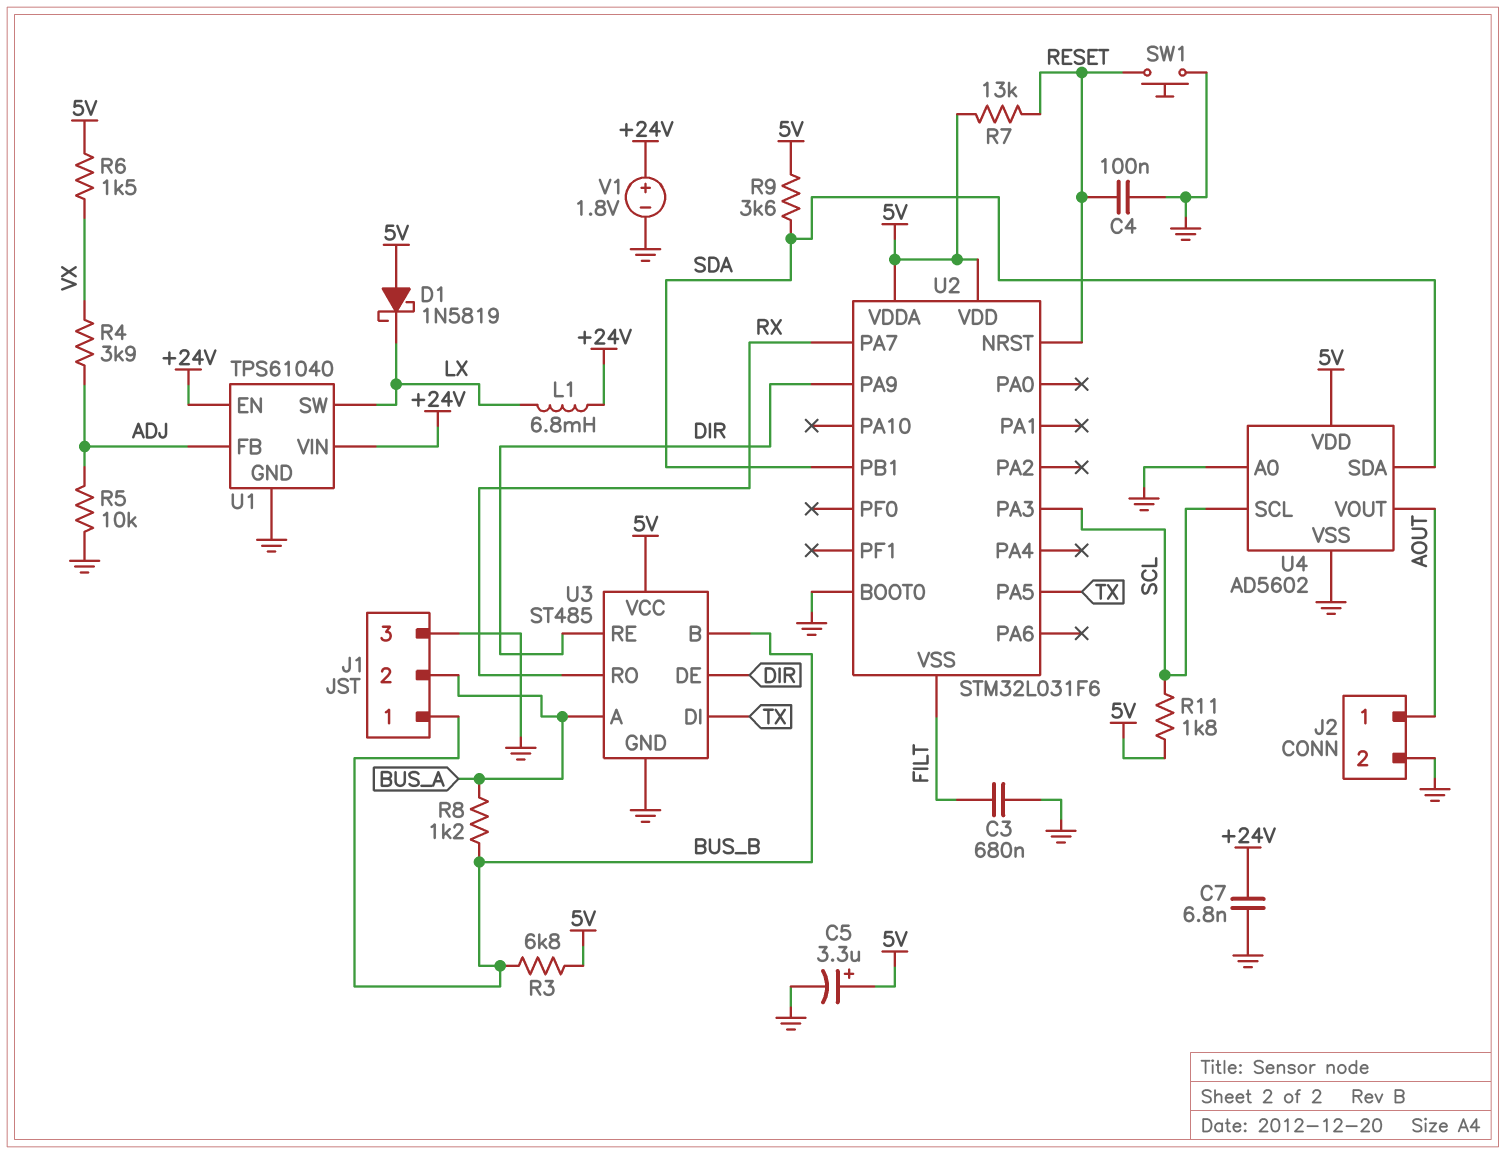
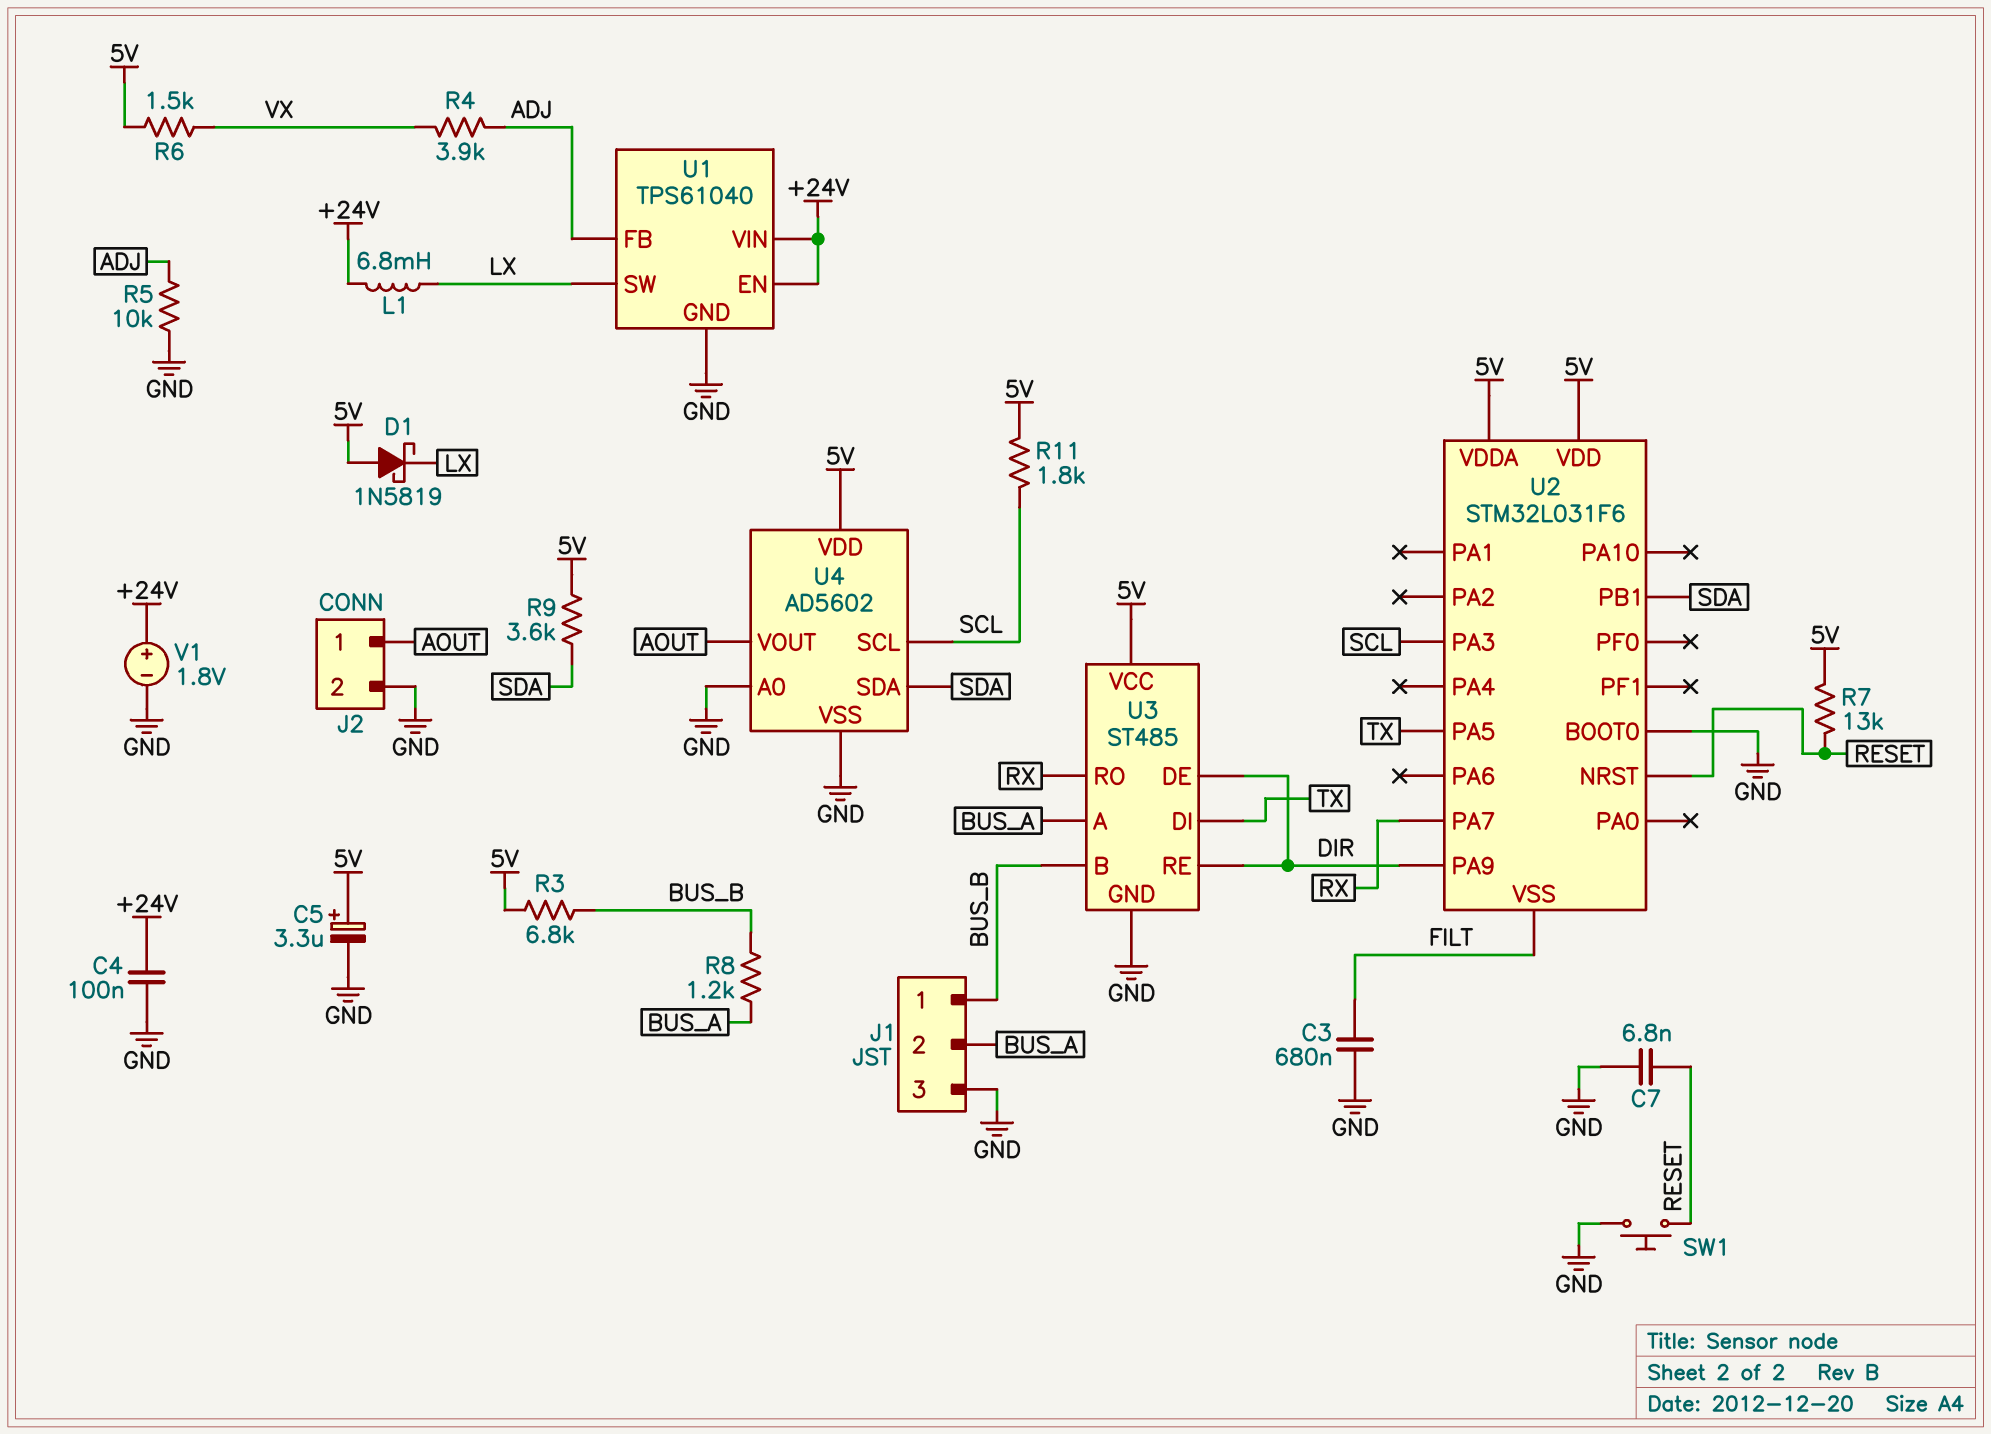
C4: 100nF (GND, RESET) -> 100nF (+24V, GND)
C7: 6.8nF (+24V, GND) -> 6.8nF (GND, RESET)

